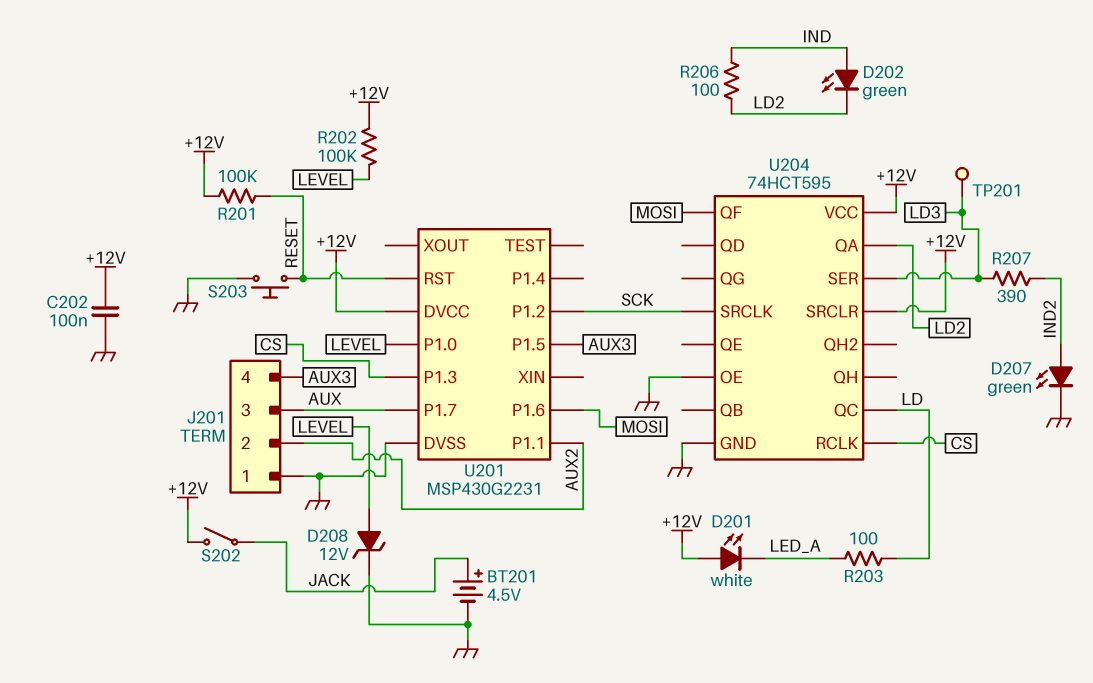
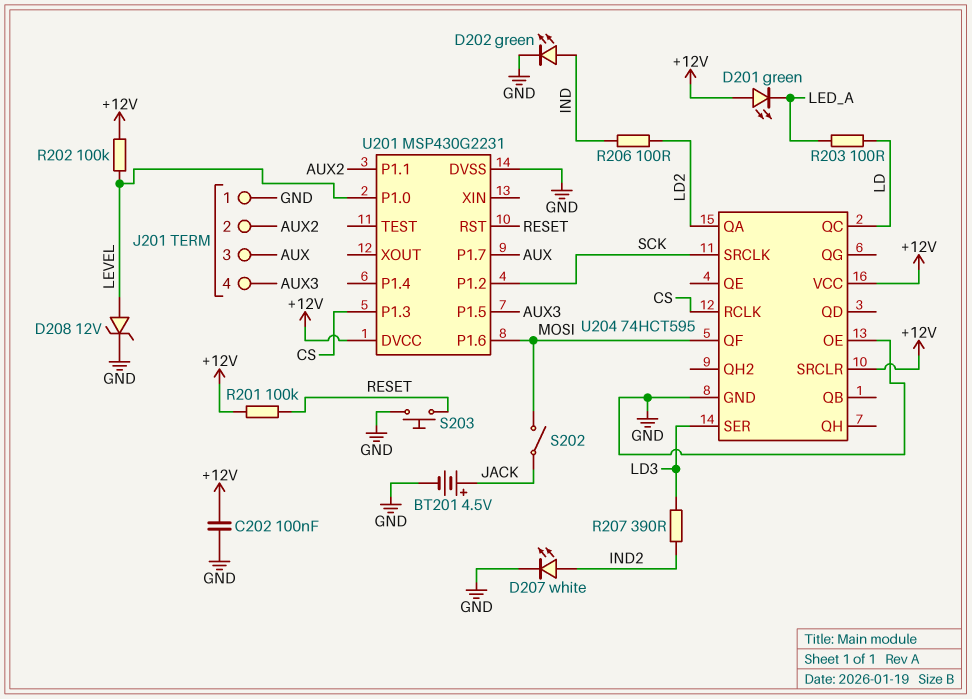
D201: LED white (A +12V, K LED_A) -> LED green (A +12V, K LED_A)
D202: LED green (A IND, K LD2) -> LED green (A IND, K GND)
D207: LED green (A IND2, K GND) -> LED white (A IND2, K GND)
S202: switch (+12V, JACK) -> switch (JACK, MOSI)
TP201: test point (LD3) -> none

